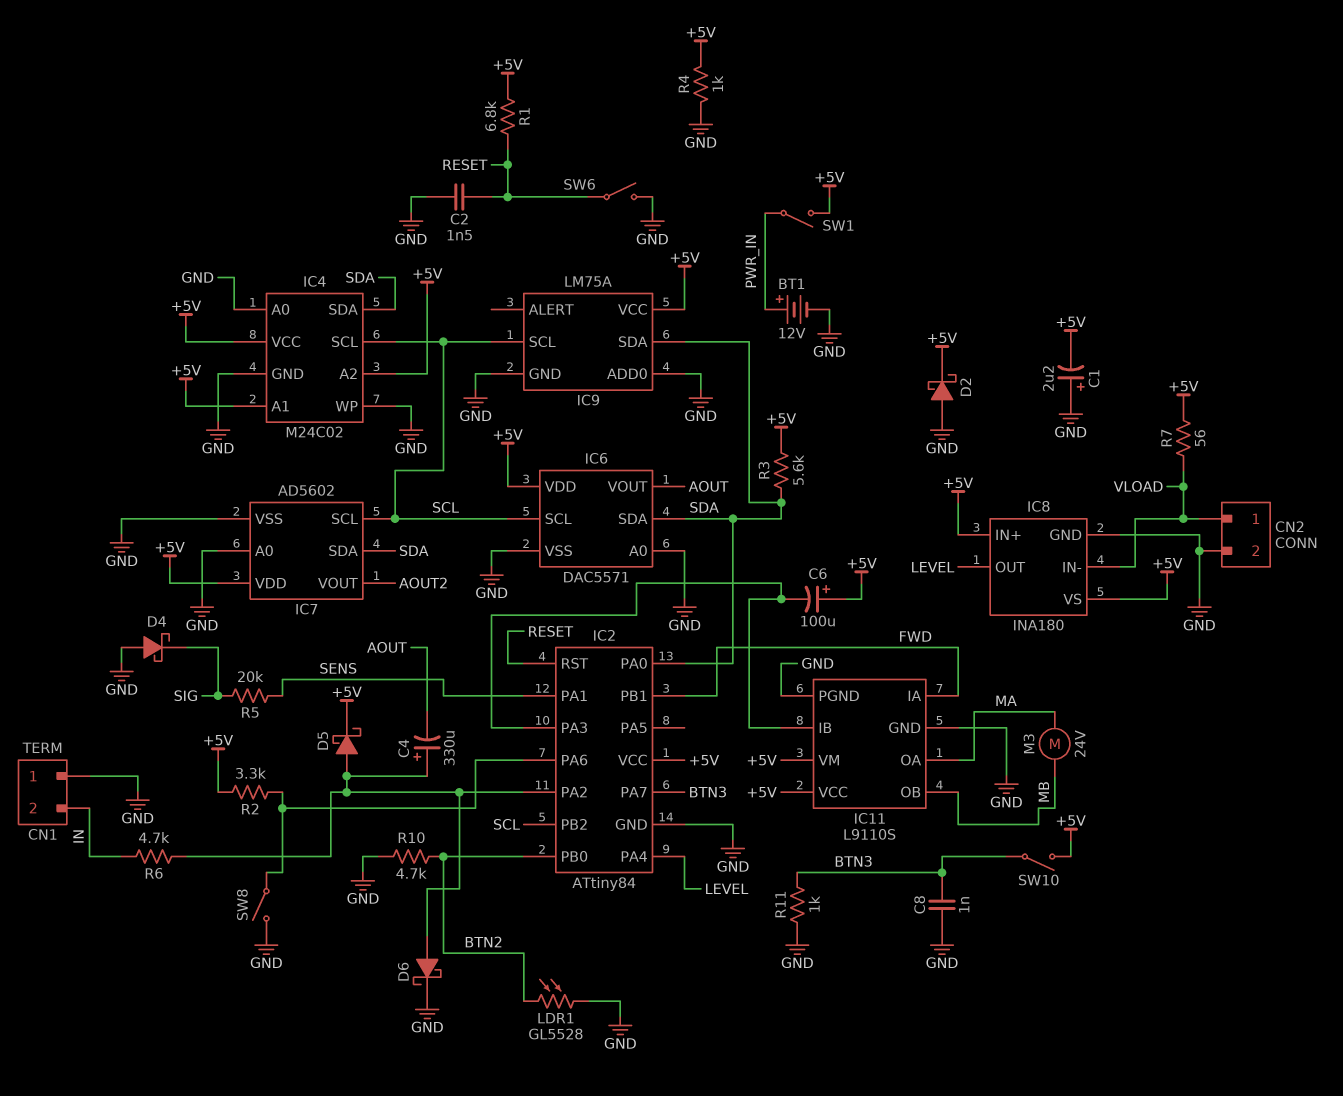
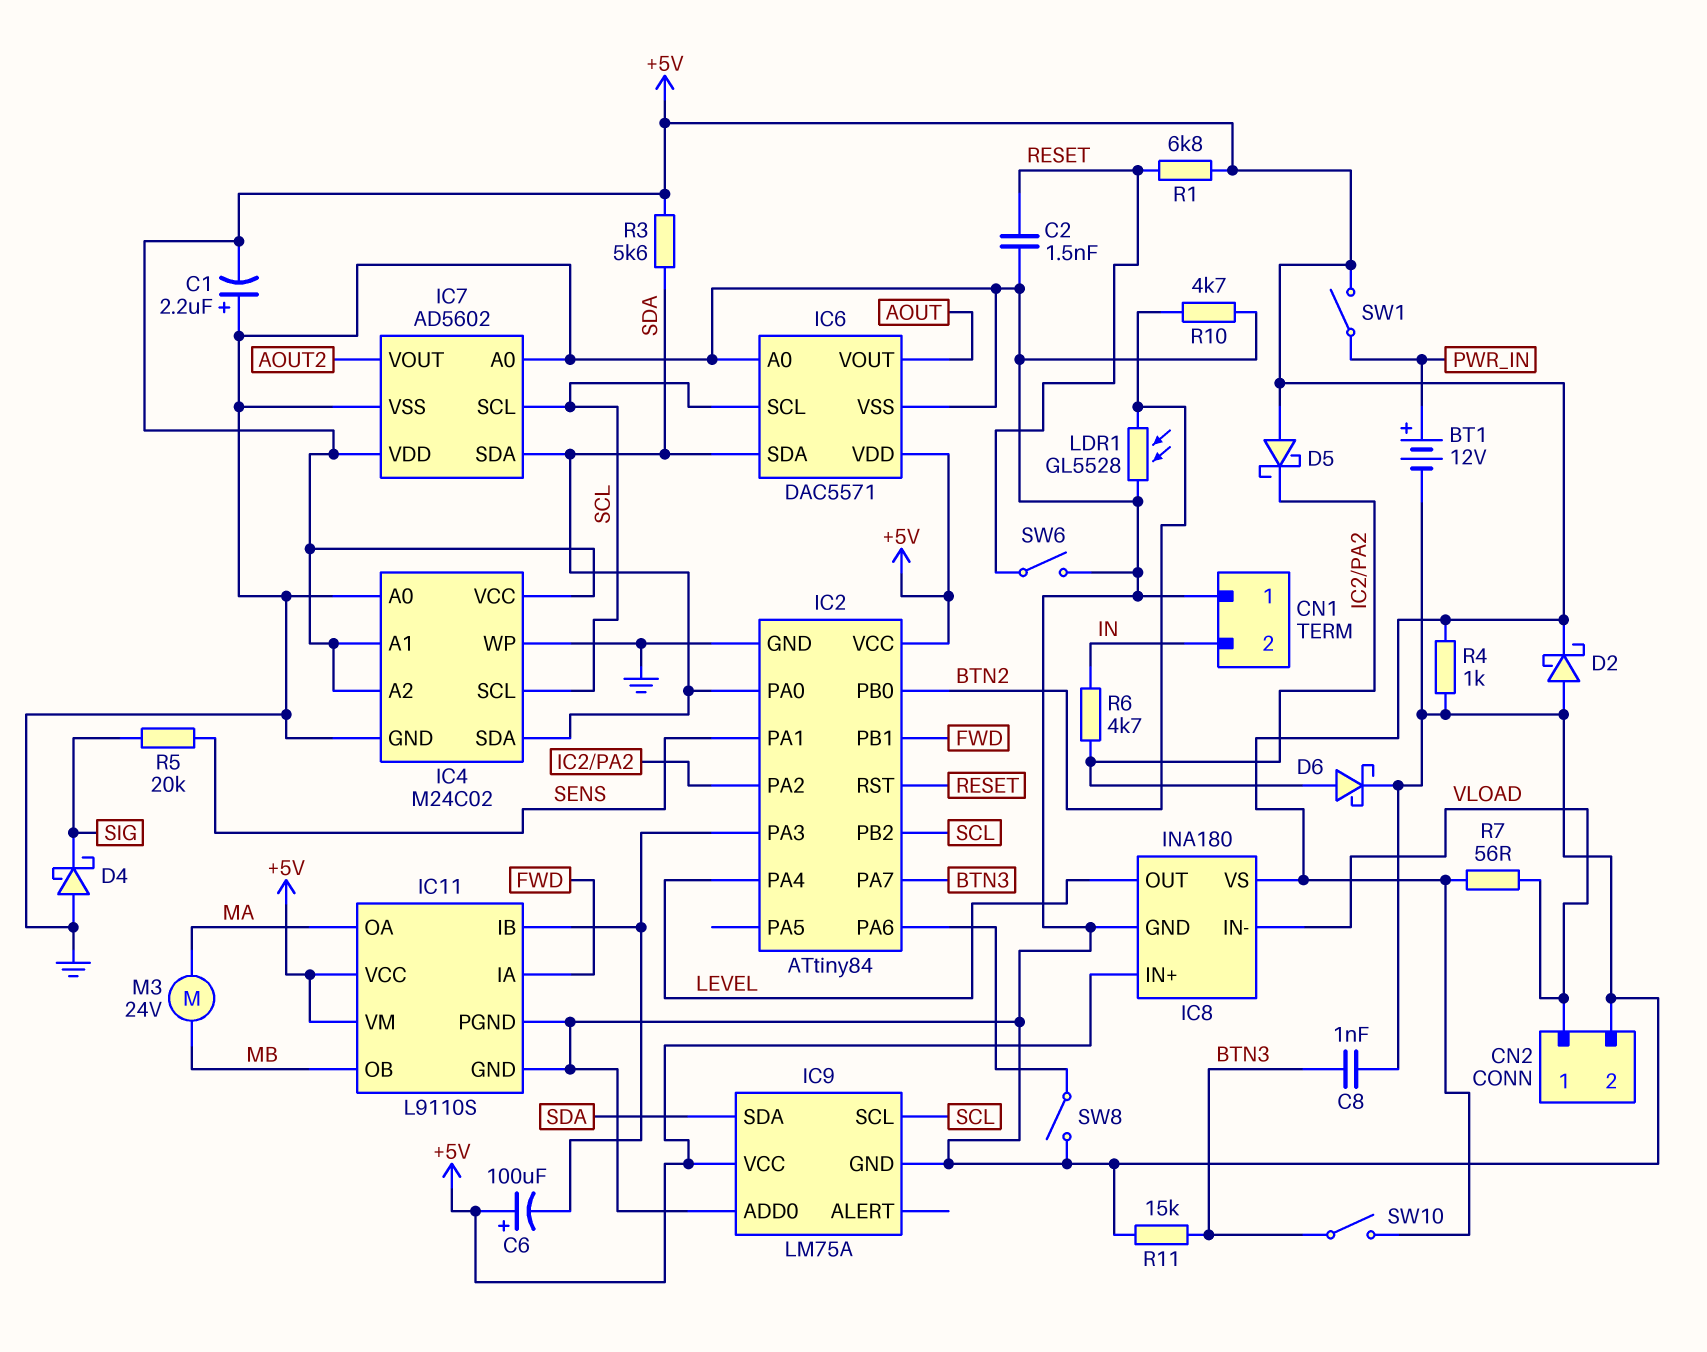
C4: 330uF (plus IC2/PA2, minus AOUT) -> none
D5: schottky (A IC2/PA2, K +5V) -> schottky (A +5V, K IC2/PA2)
R2: 3.3k (+5V, IC2/PA6) -> none
R11: 1k (BTN3, GND) -> 15k (BTN3, GND)

